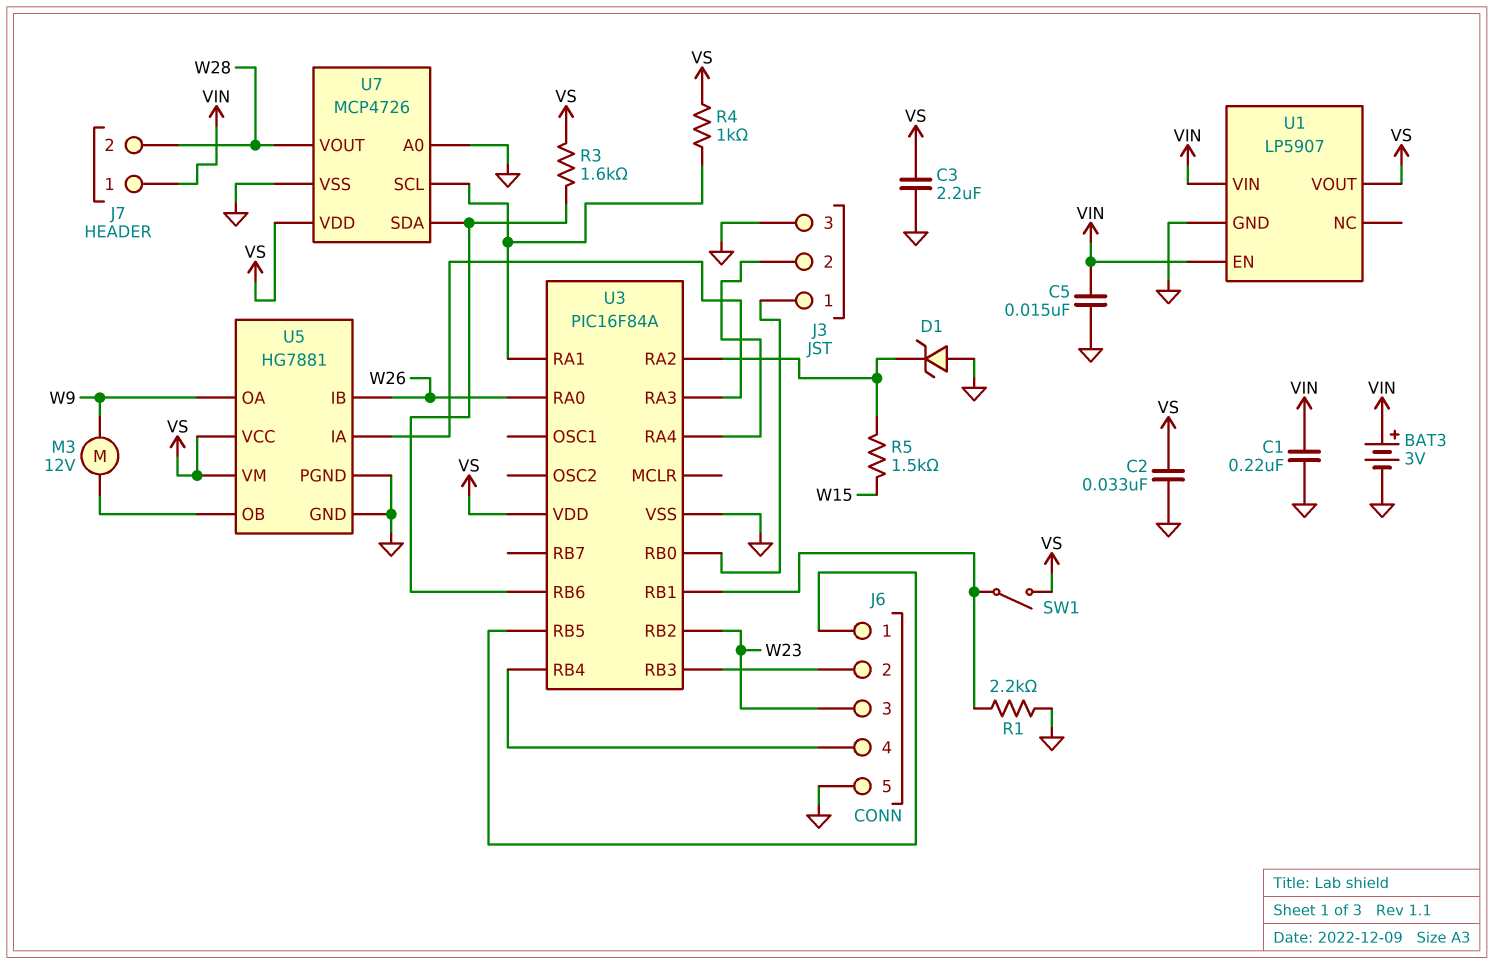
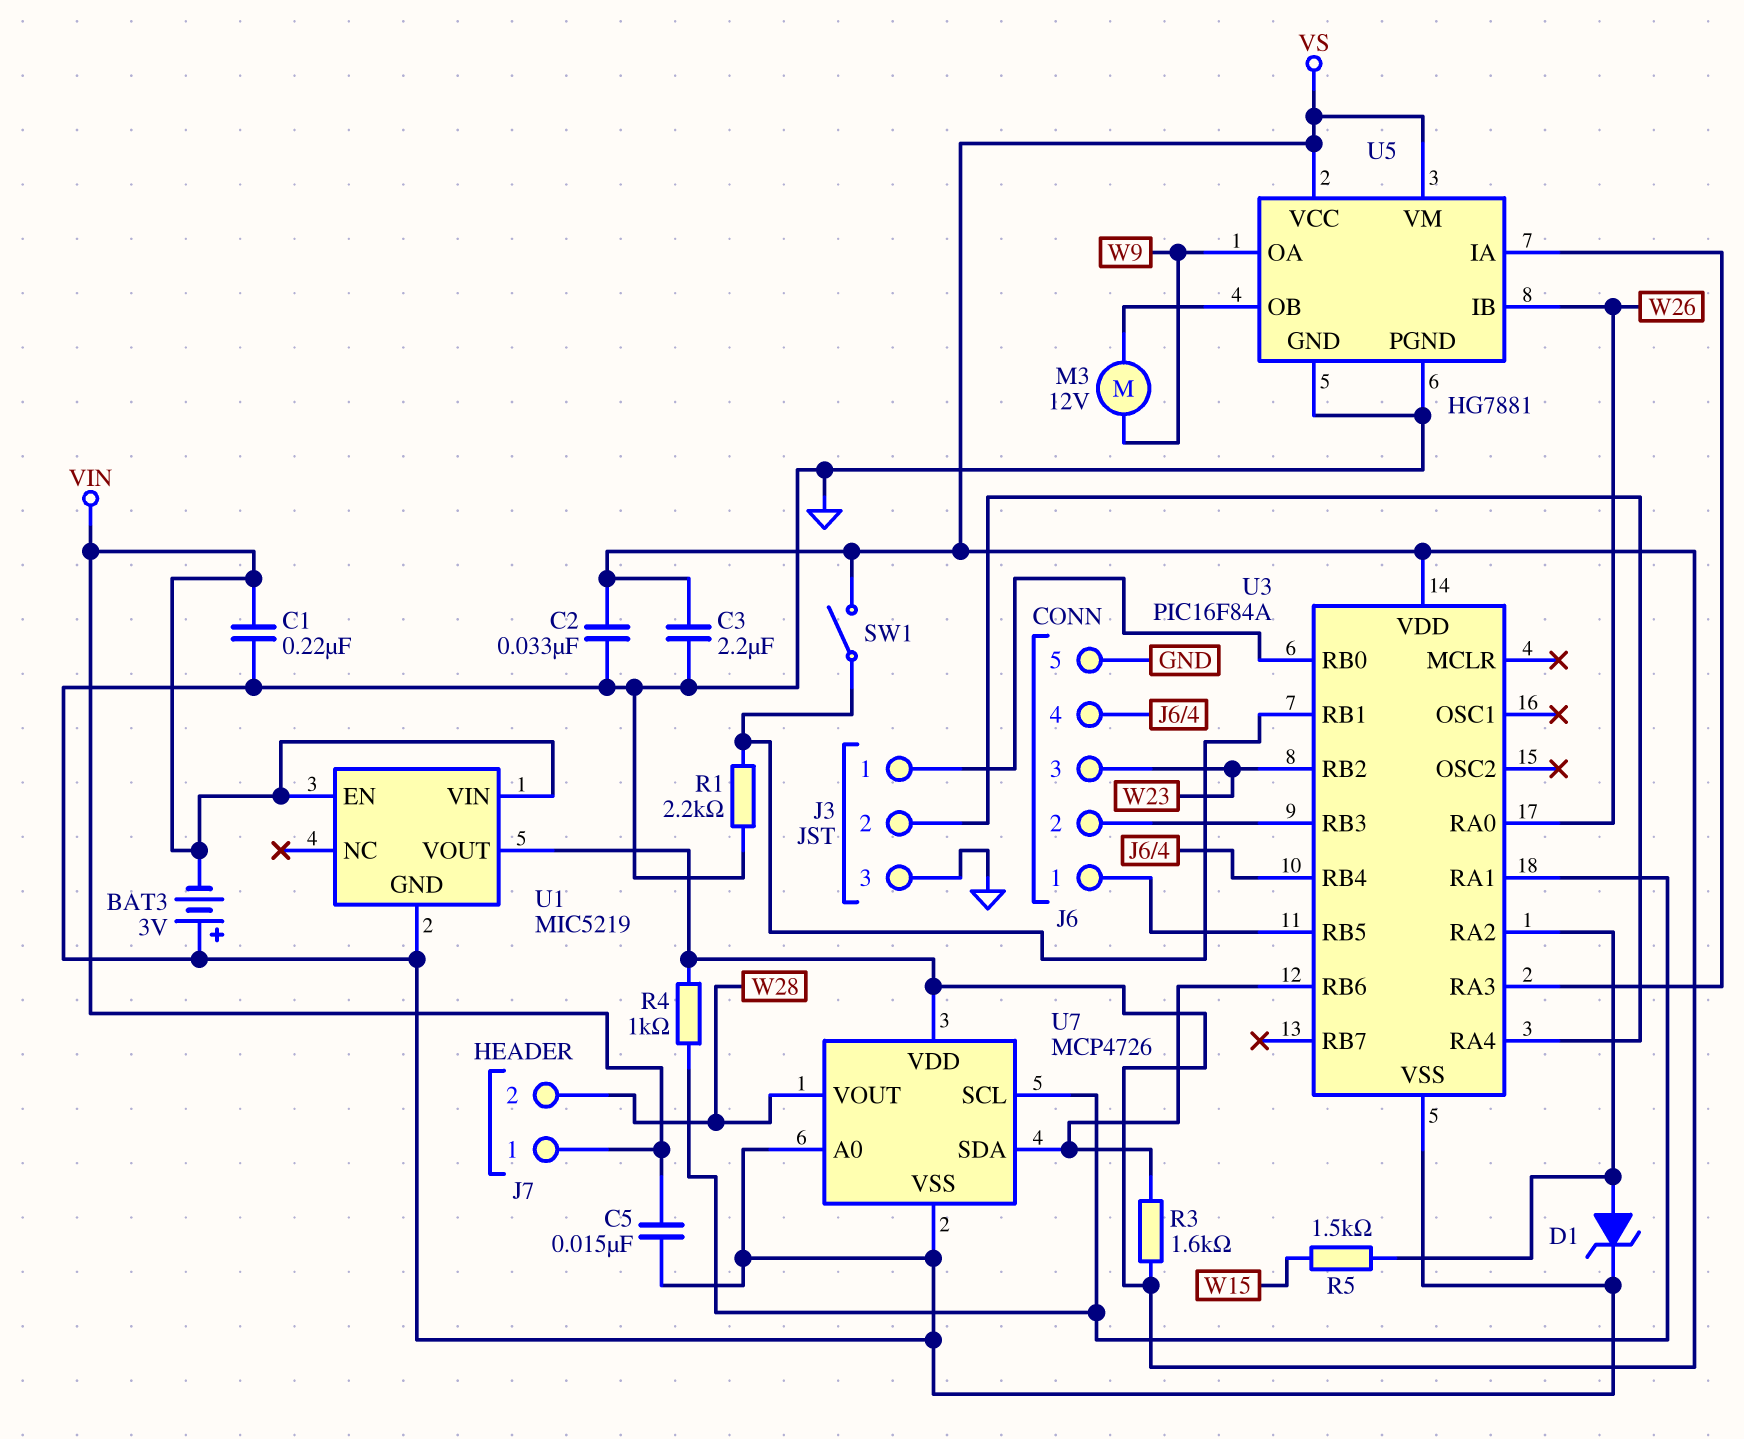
BAT3: 3V (plus VIN, minus GND) -> 3V (plus GND, minus VIN)
D1: zener (A GND, K U3/RA2) -> zener (A U3/RA2, K GND)
U1: LP5907 -> MIC5219

